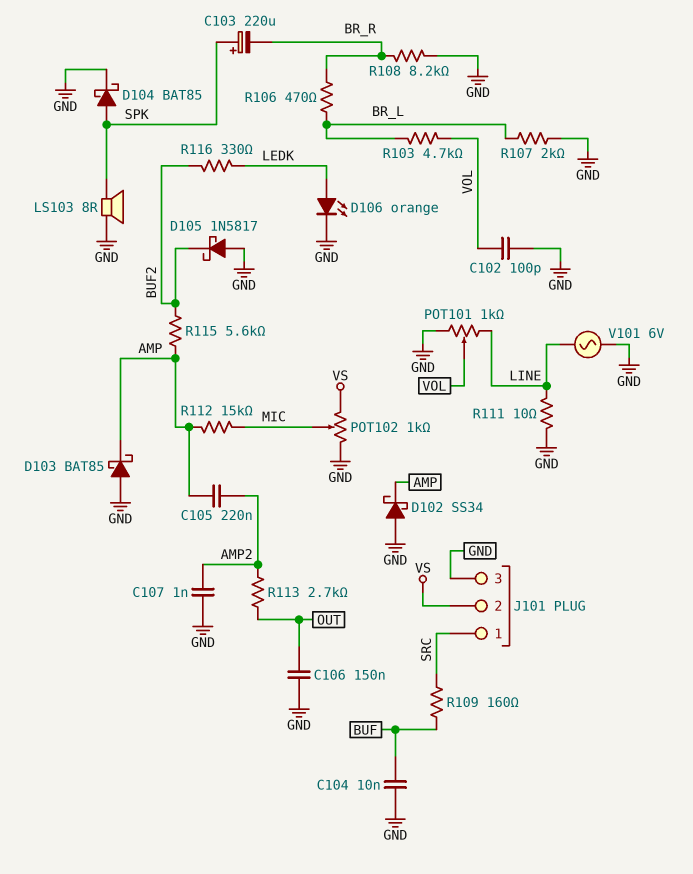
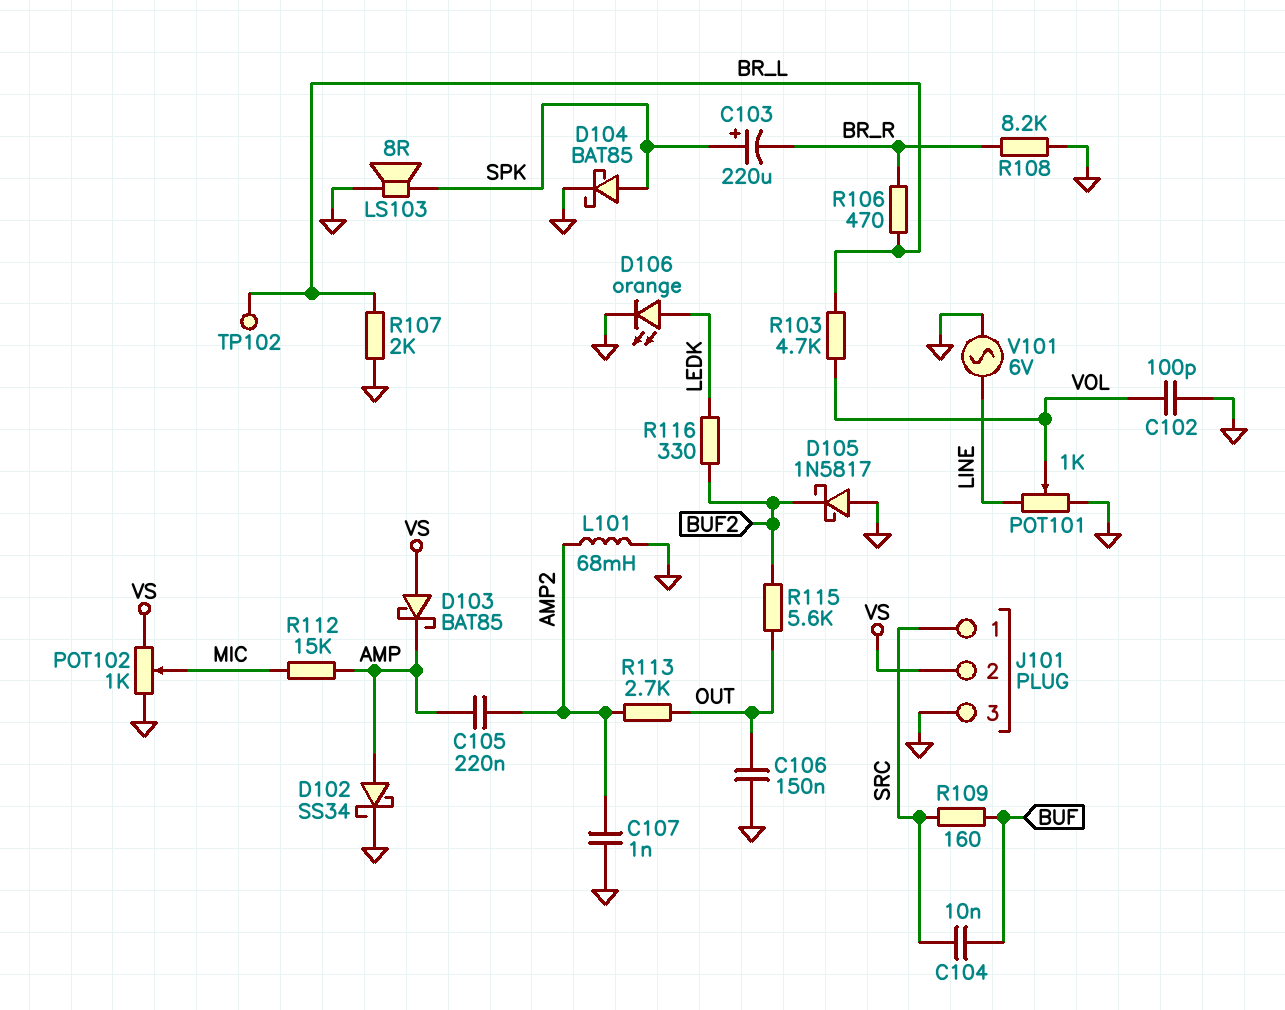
C104: 10nF (BUF, GND) -> 10nF (BUF, SRC)
D102: schottky SS34 (A GND, K AMP) -> schottky SS34 (A AMP, K GND)
D103: schottky BAT85 (A GND, K AMP) -> schottky BAT85 (A VS, K AMP)
L101: none -> 68mH (AMP2, GND)
R111: 10 (GND, LINE) -> none
R115: 5.6k (AMP, BUF2) -> 5.6k (BUF2, OUT)
TP102: none -> test point (BR_L)

